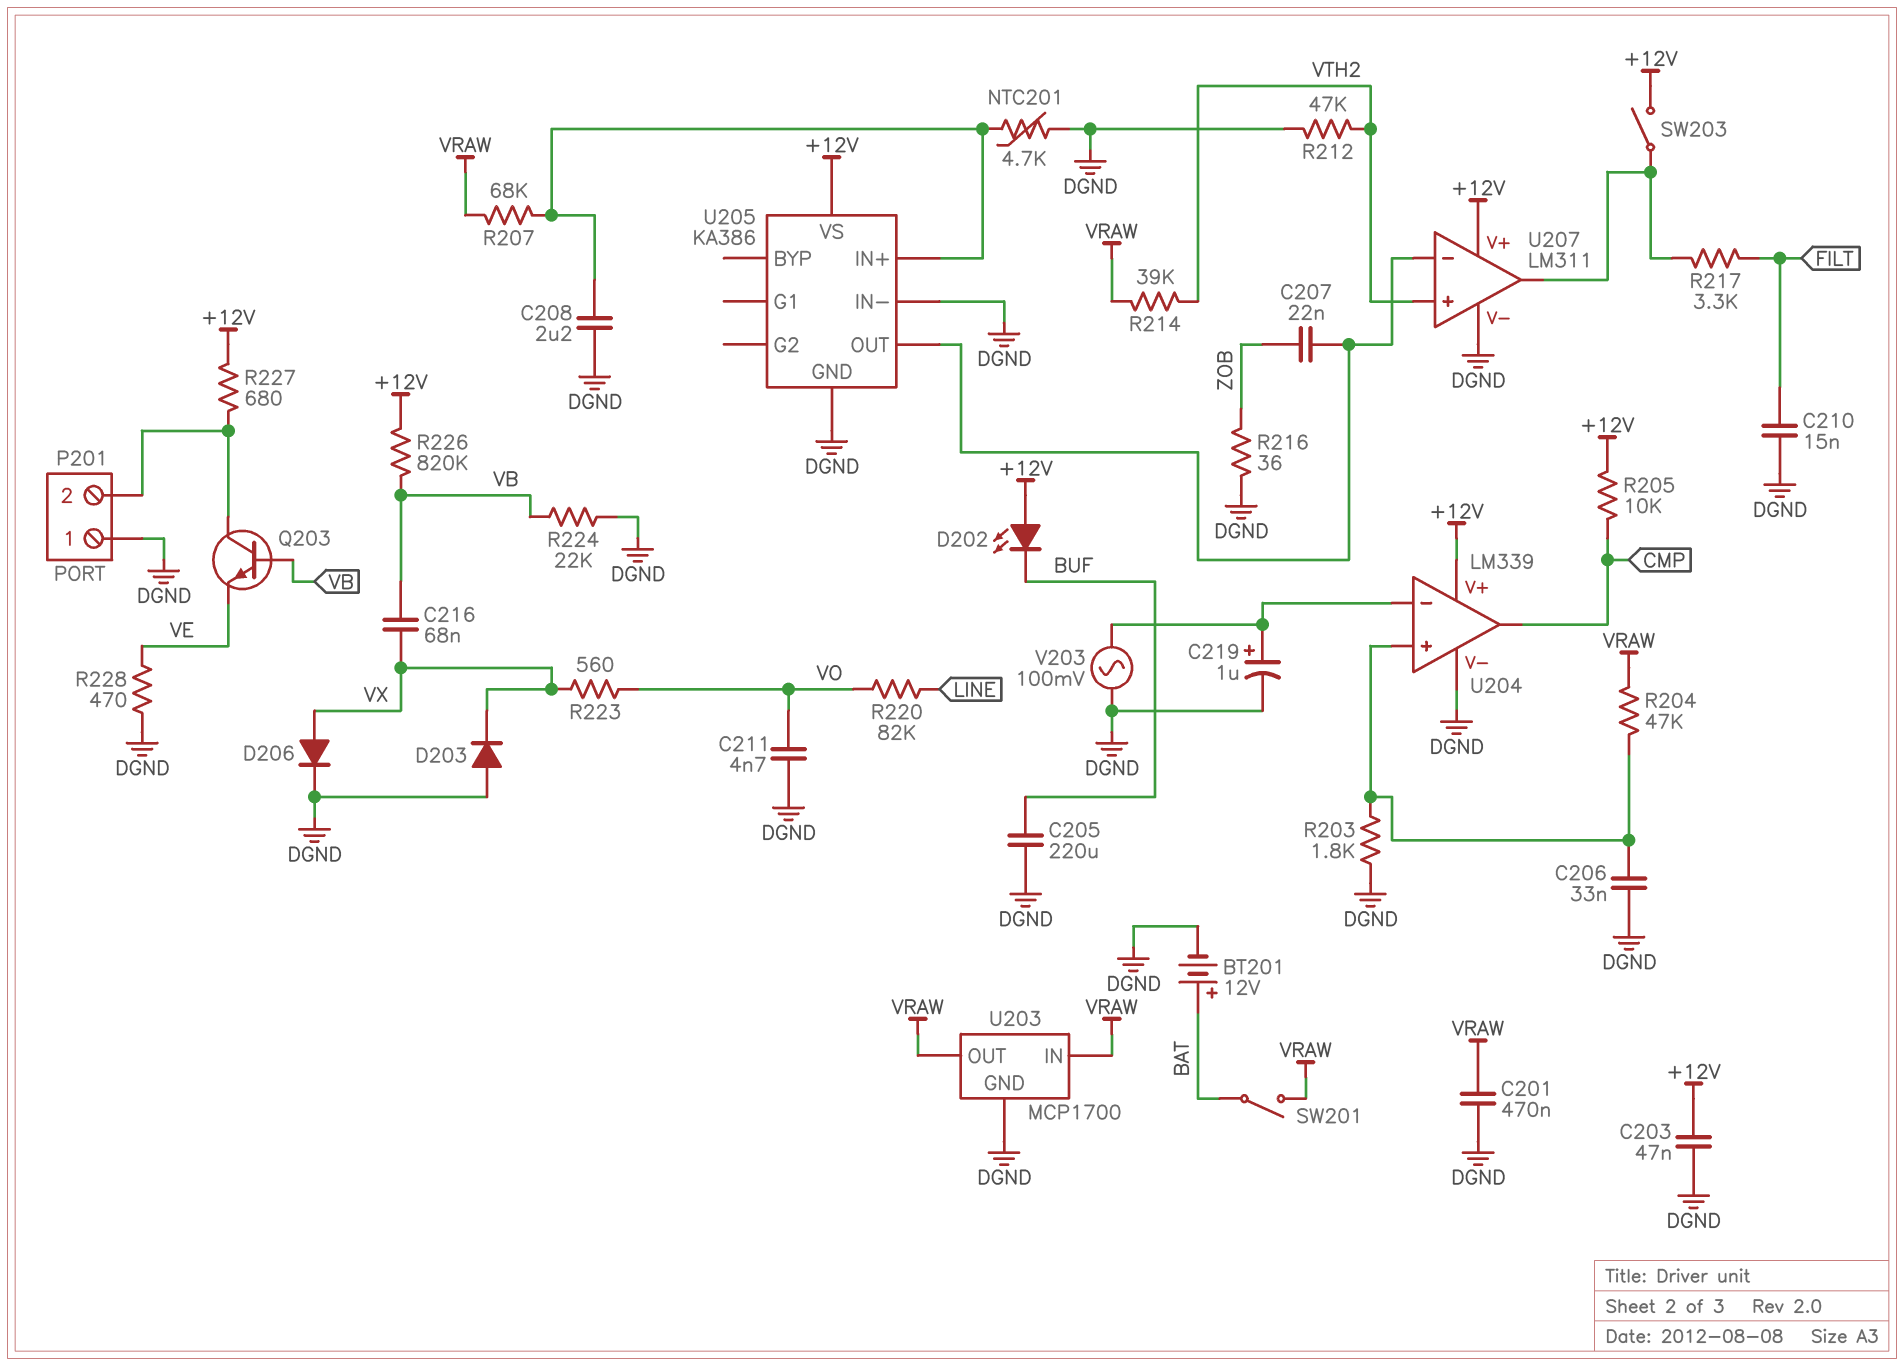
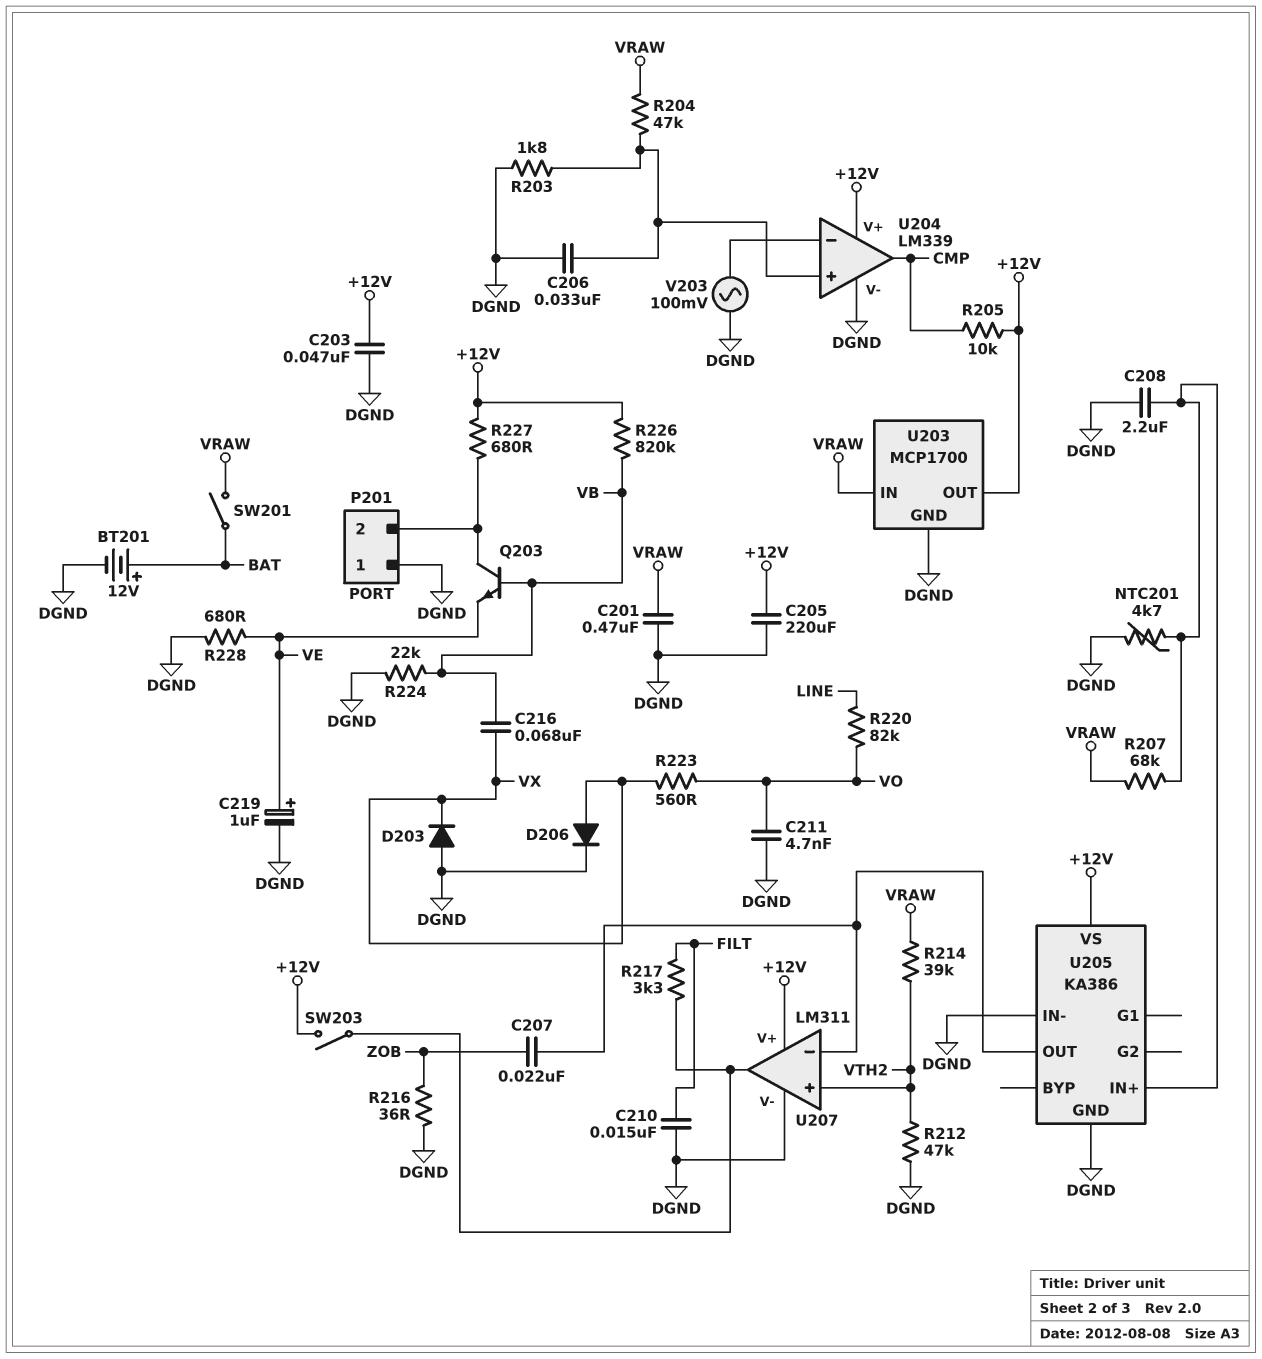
C205: 220uF (BUF, DGND) -> 220uF (+12V, DGND)
C219: 1uF (plus U204/in-, minus DGND) -> 1uF (plus VE, minus DGND)
D202: LED (A +12V, K BUF) -> none
R228: 470 (DGND, VE) -> 680 (DGND, VE)
U203 pin OUT: VRAW -> +12V

